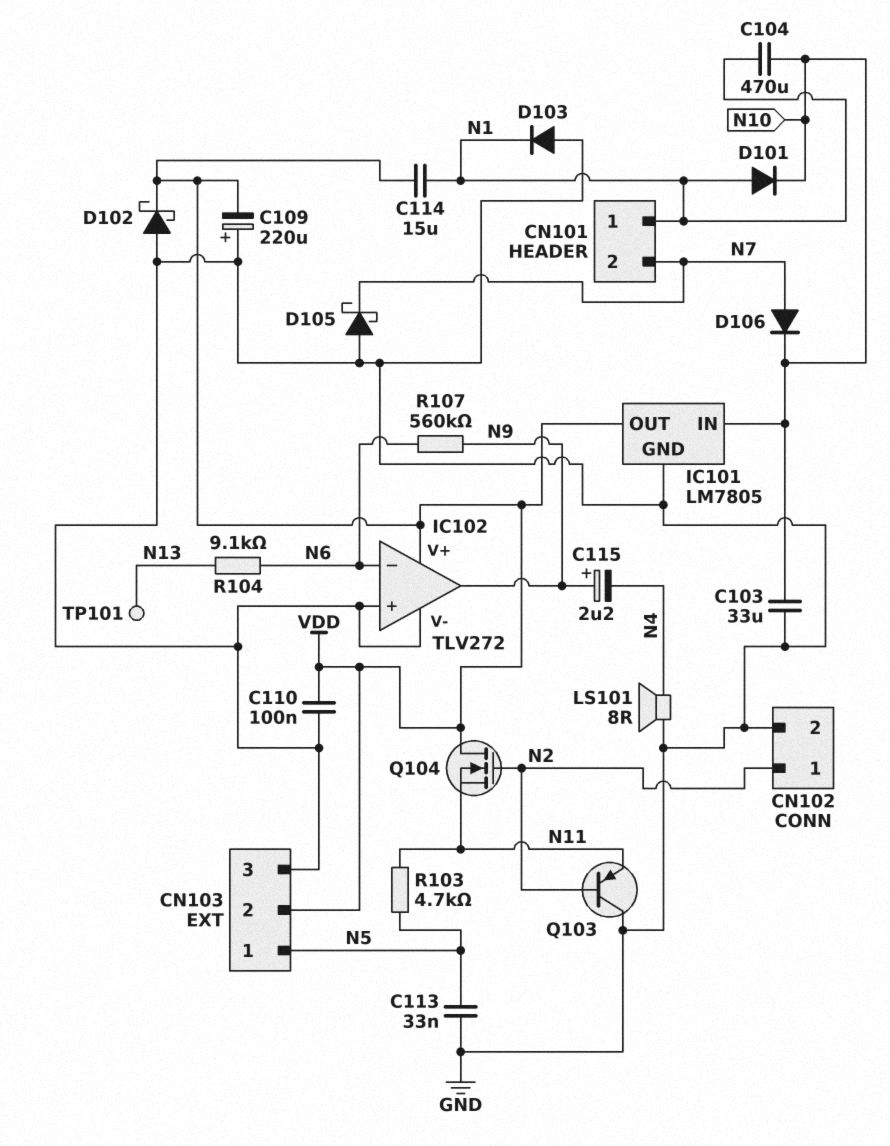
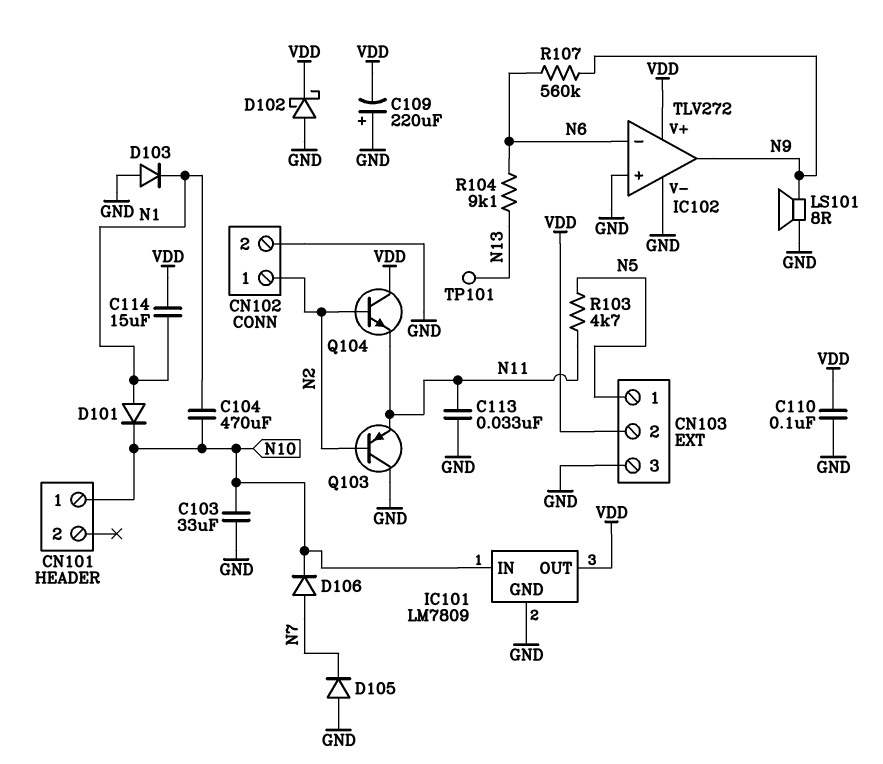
C113: 33nF (GND, N5) -> 33nF (GND, N11)
C115: 2.2uF (plus N9, minus N4) -> none
CN101 pin 1: N1 -> N10
CN101 pin 2: N7 -> none
D105: schottky (A GND, K N7) -> diode (A GND, K N7)
IC101: LM7805 -> LM7809
LS101: speaker 8R (GND, N4) -> speaker 8R (GND, N9)
Q104: NMOS (G N2, D VDD, S N11) -> NPN (B N2, C VDD, E N11)

